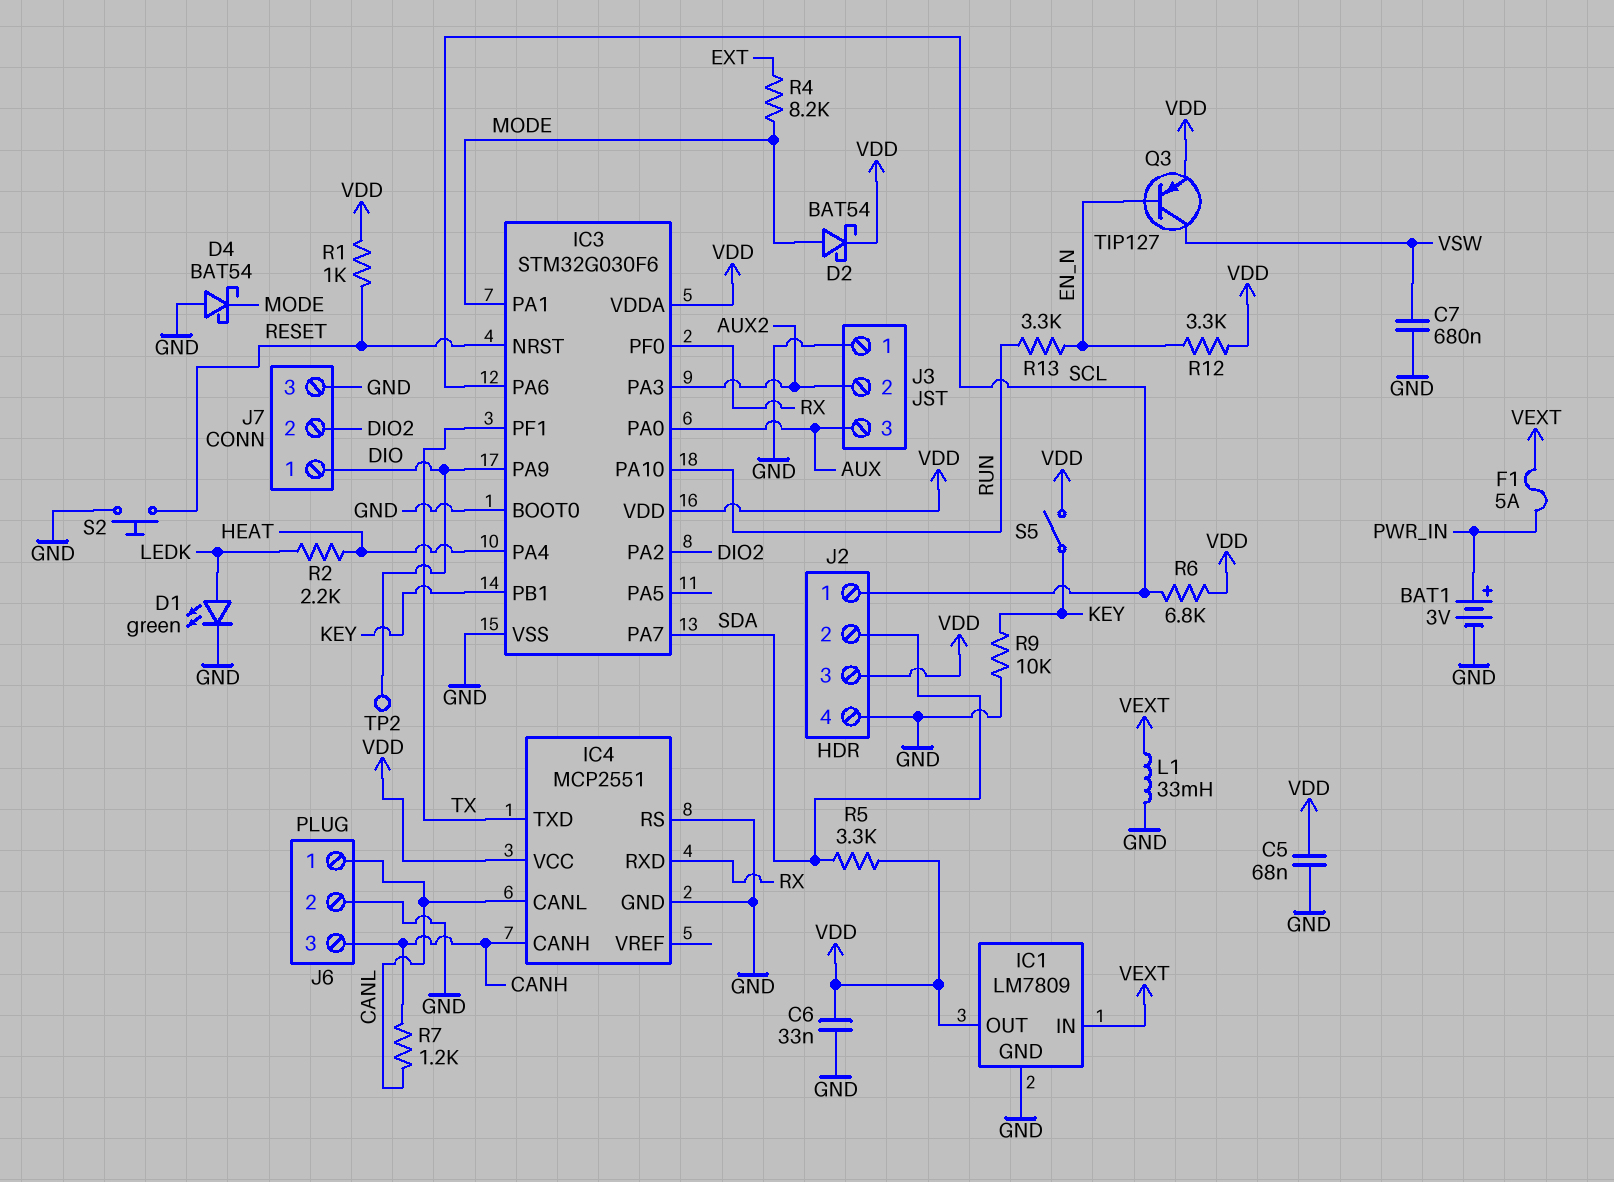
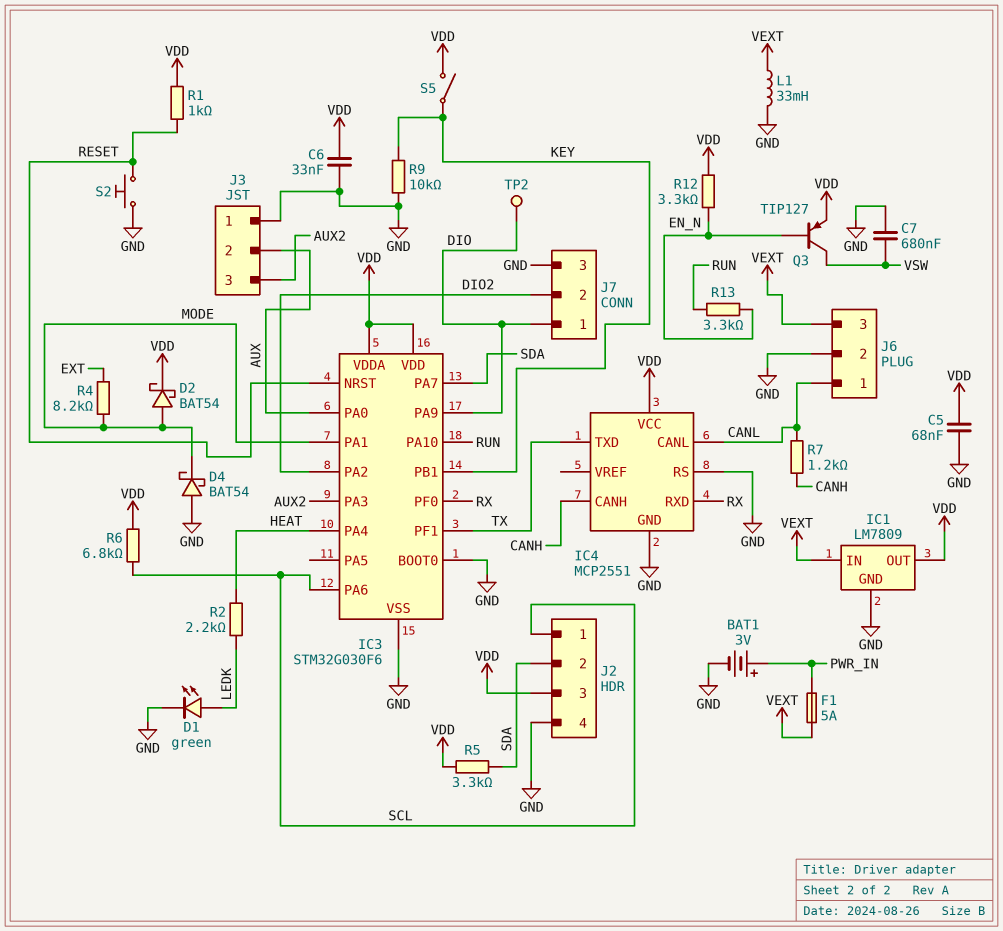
J3 pin 2: AUX2 -> AUX
J3 pin 3: AUX -> AUX2
J6 pin 3: CANH -> VEXT

